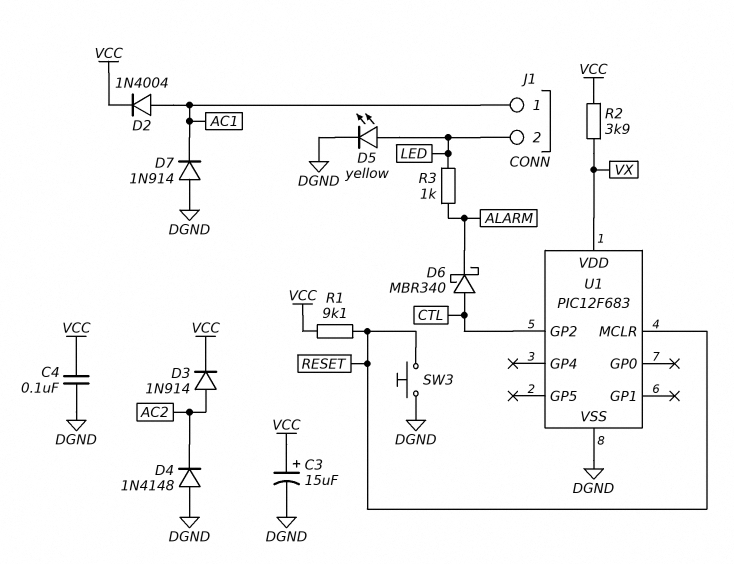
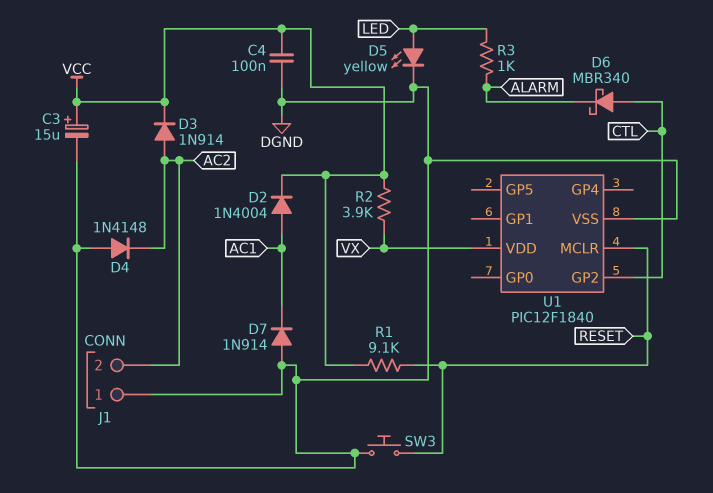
J1 pin 1: AC1 -> DGND
J1 pin 2: LED -> AC2
U1: PIC12F683 -> PIC12F1840

